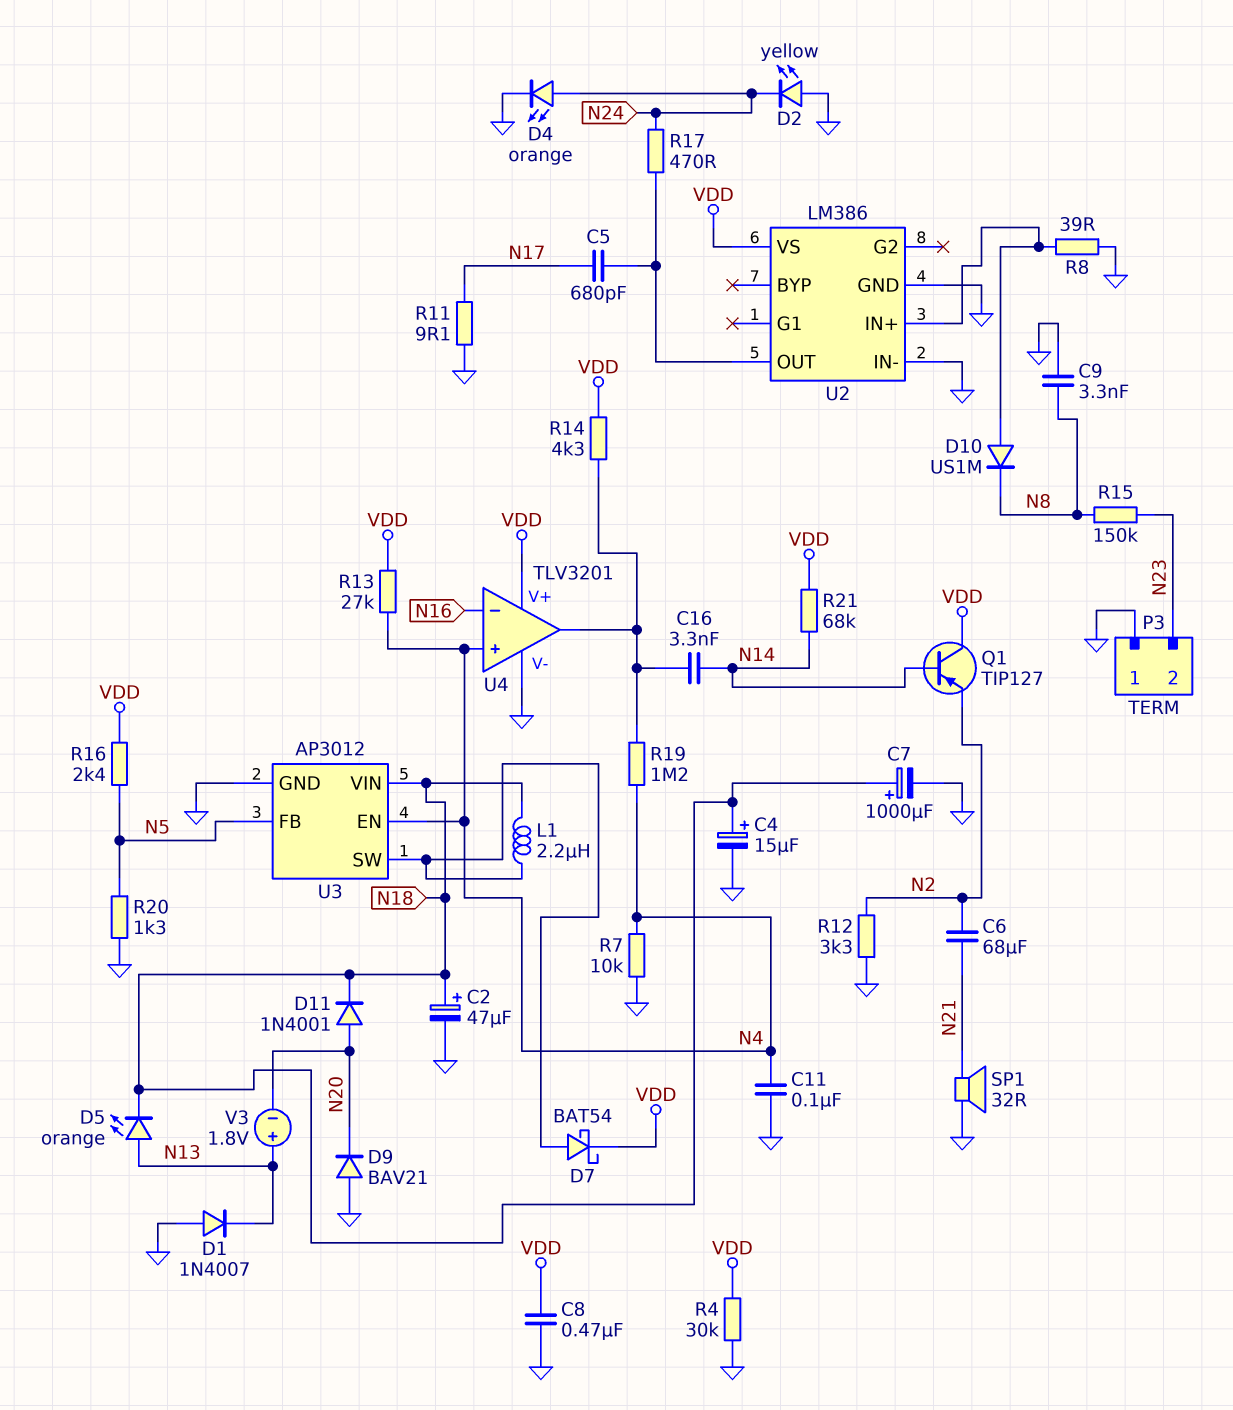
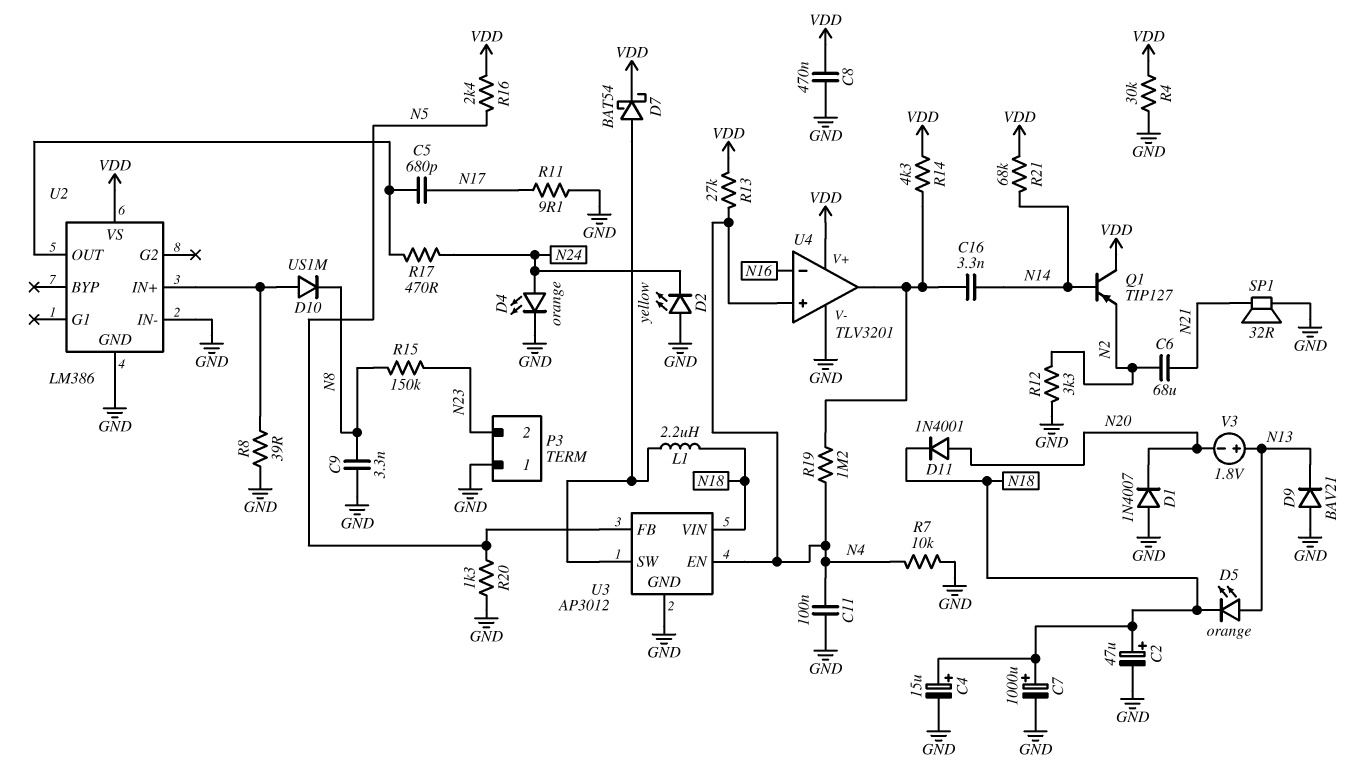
D1: diode 1N4007 (A GND, K N13) -> diode 1N4007 (A GND, K N20)
D9: diode BAV21 (A GND, K N20) -> diode BAV21 (A GND, K N13)

